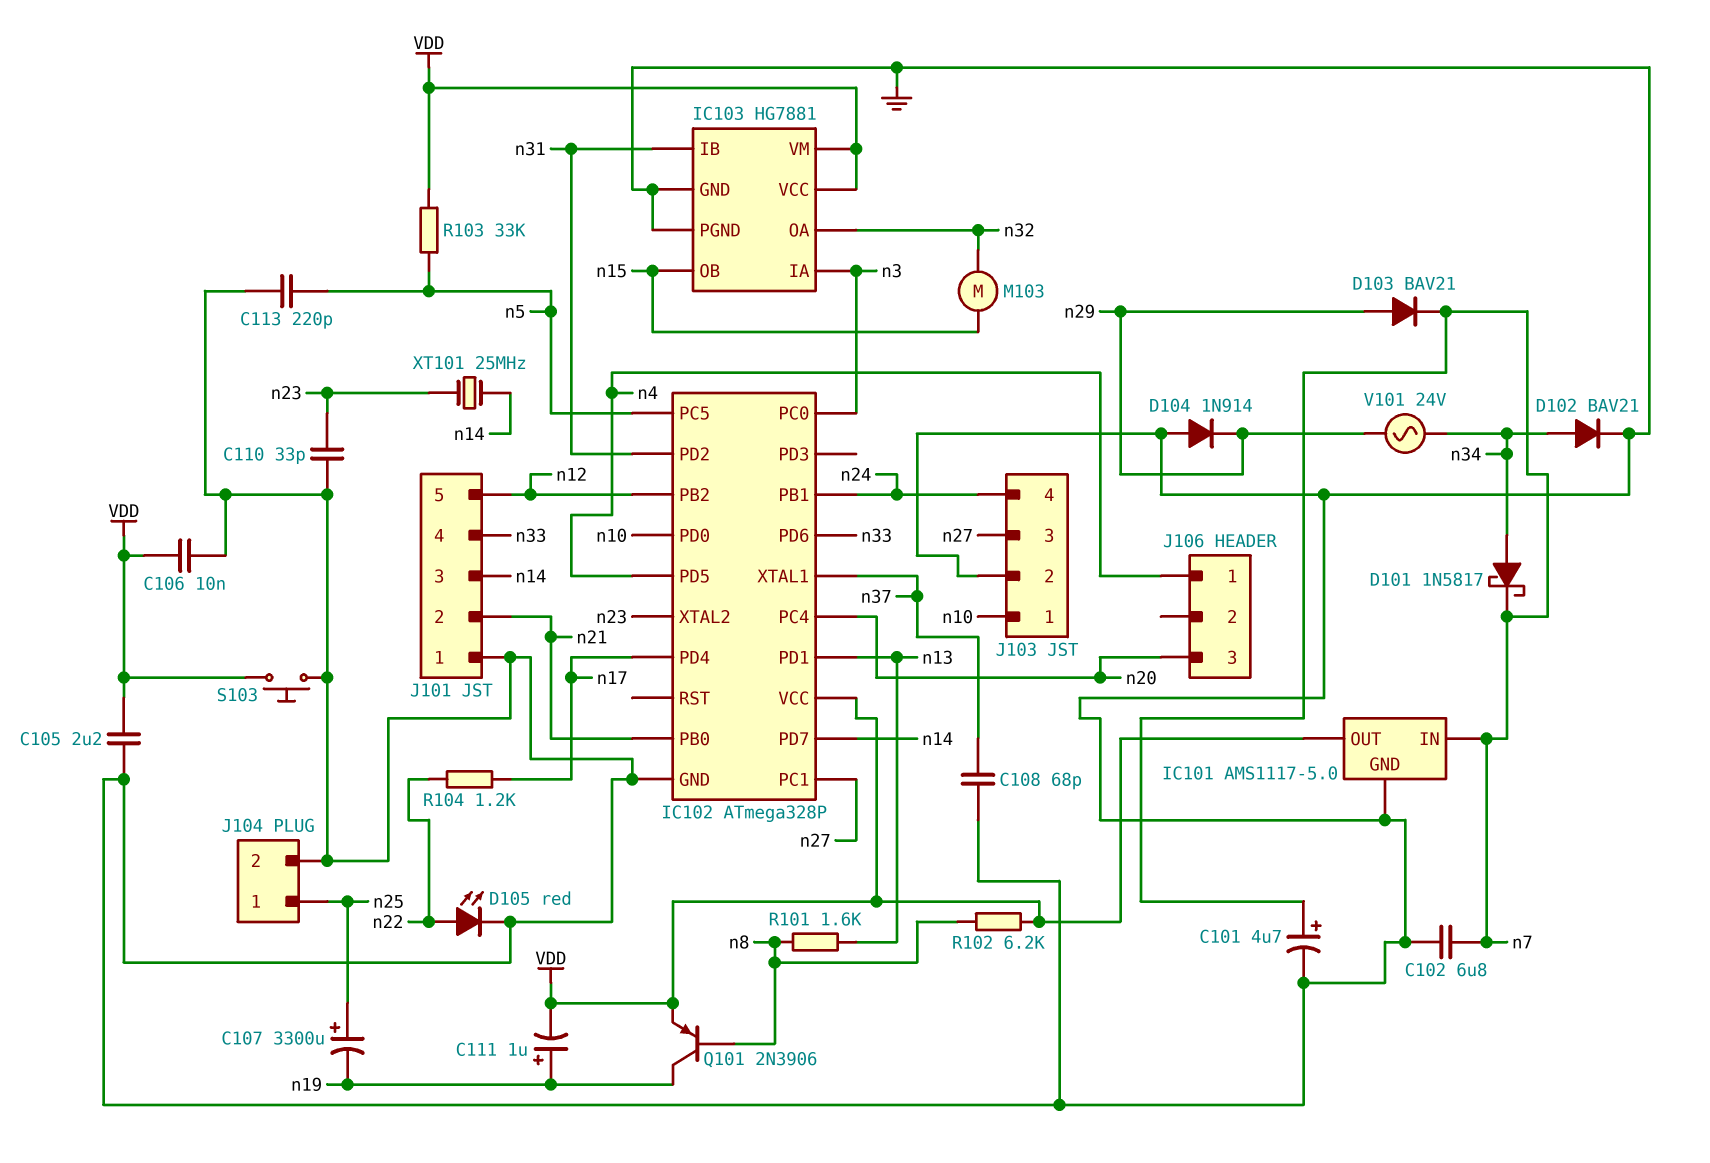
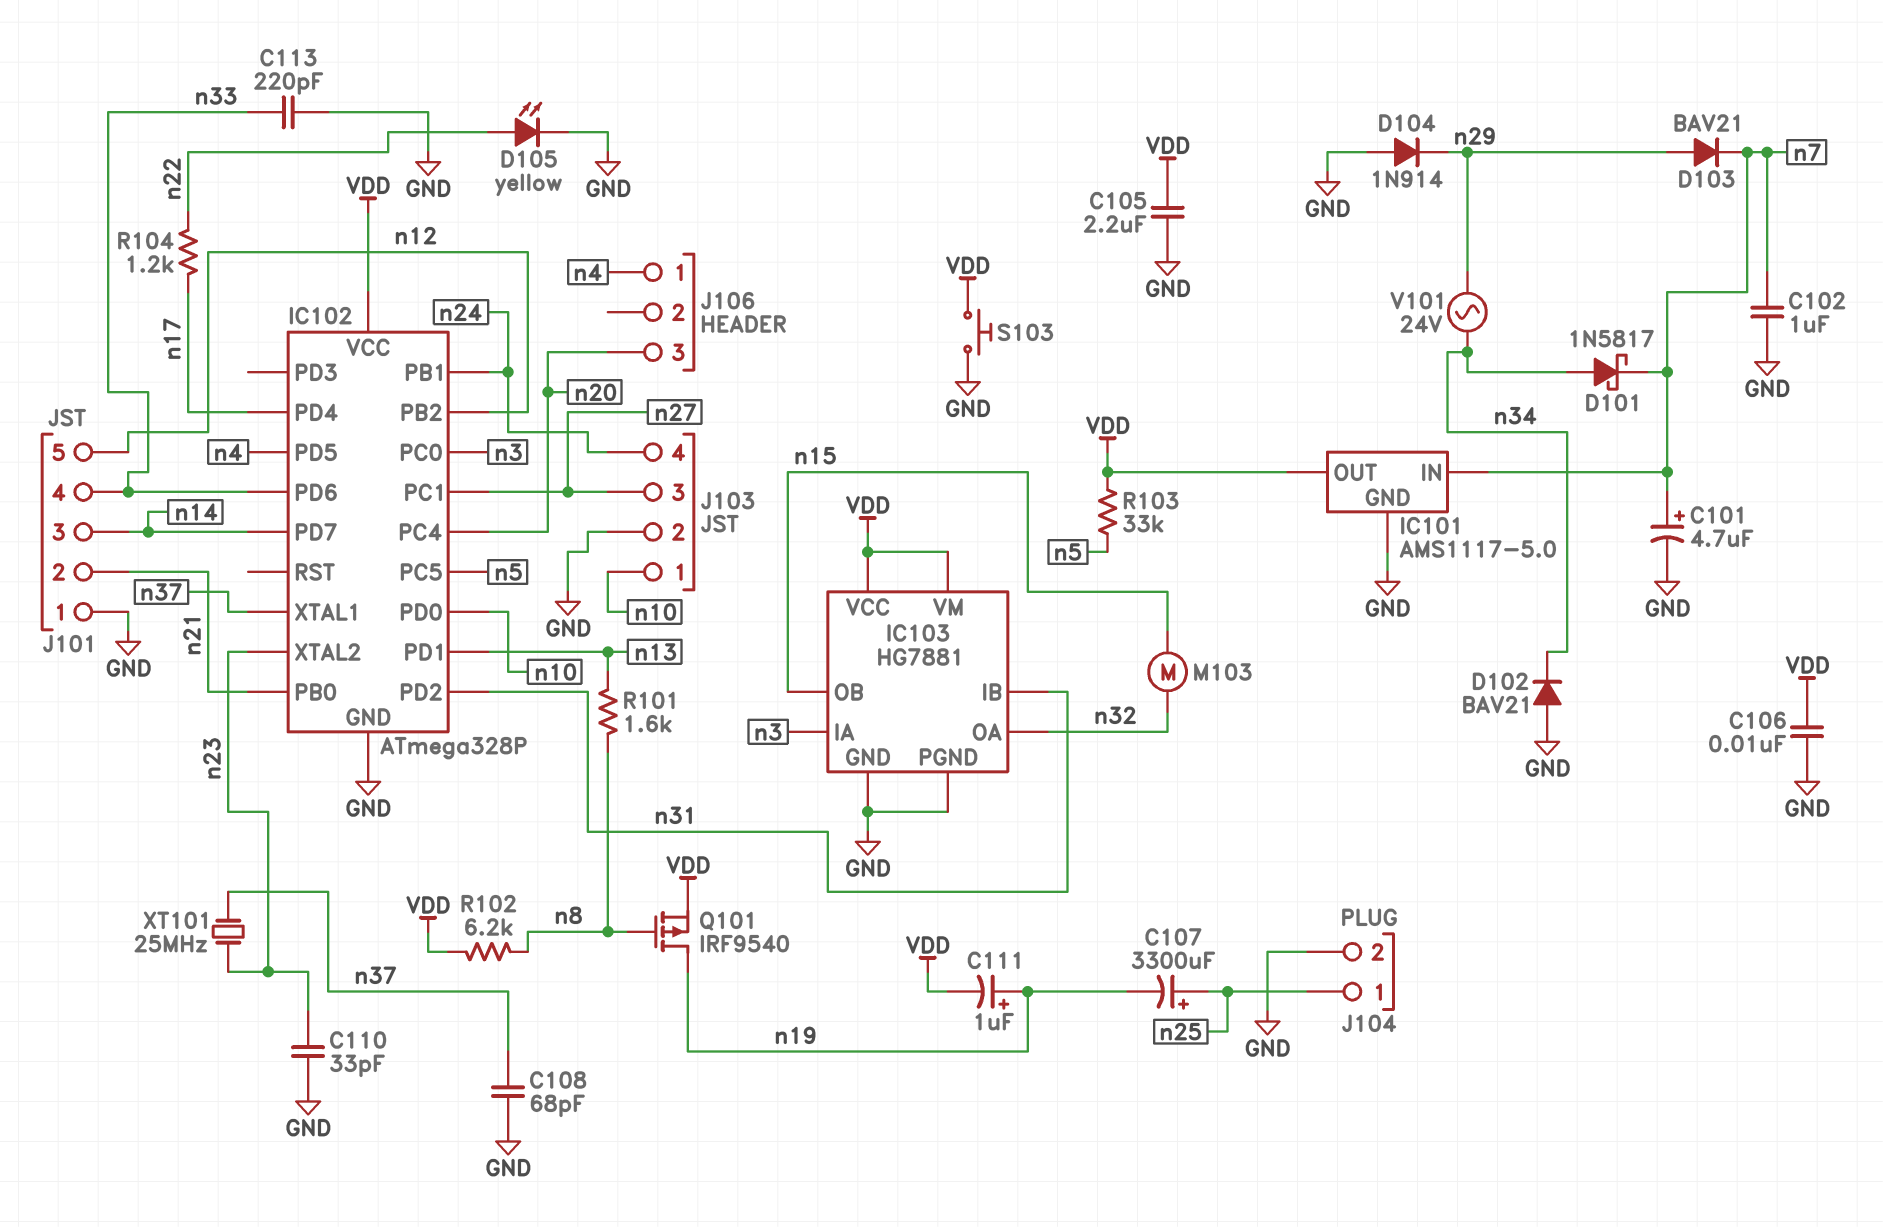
C102: 6.8uF (GND, n7) -> 1uF (GND, n7)
C113: 220pF (GND, n5) -> 220pF (GND, n33)
D102: diode BAV21 (A n34, K GND) -> diode BAV21 (A GND, K n34)
D105: LED red (A n22, K GND) -> LED yellow (A n22, K GND)
Q101: PNP 2N3906 (B n8, C n19, E VDD) -> PMOS IRF9540 (G n8, D n19, S VDD)
XT101: 25MHz (n14, n23) -> 25MHz (n23, n37)

